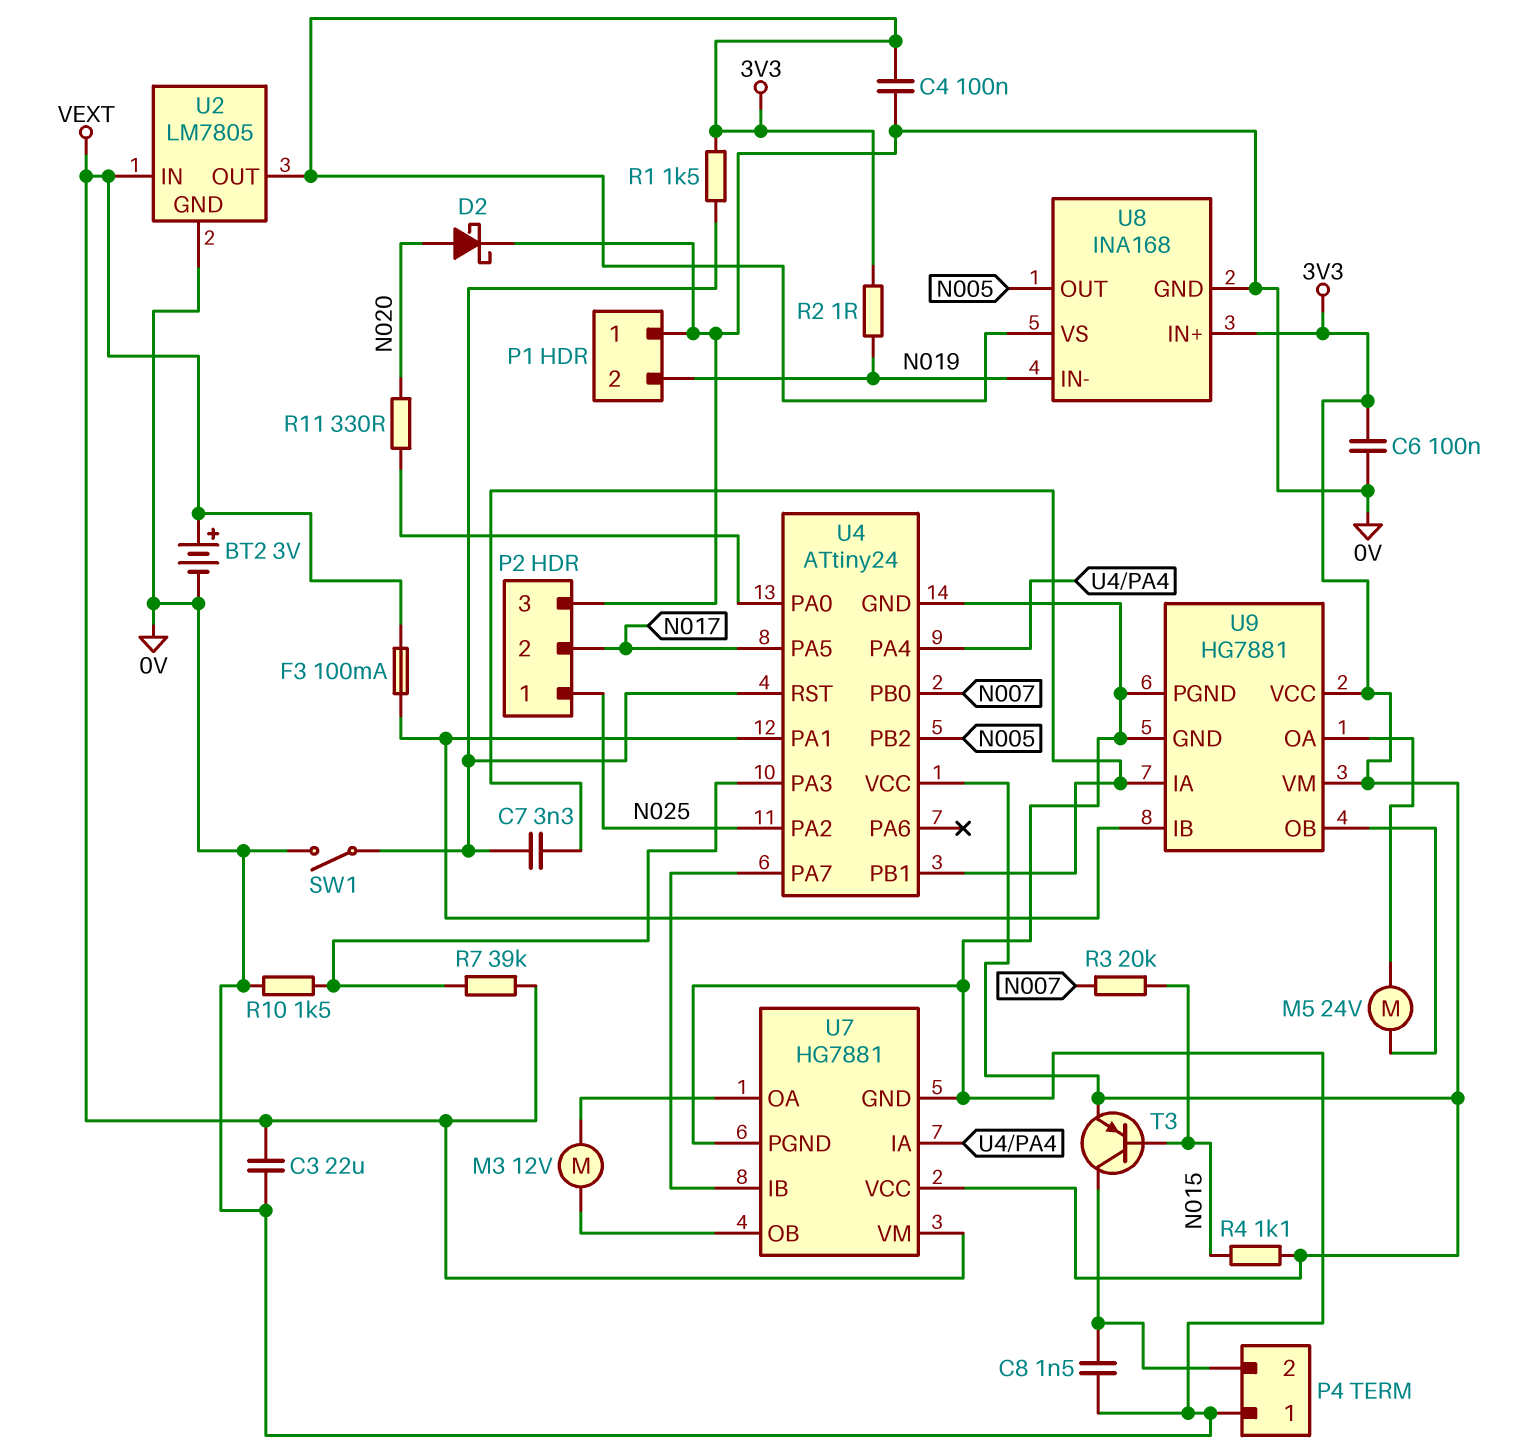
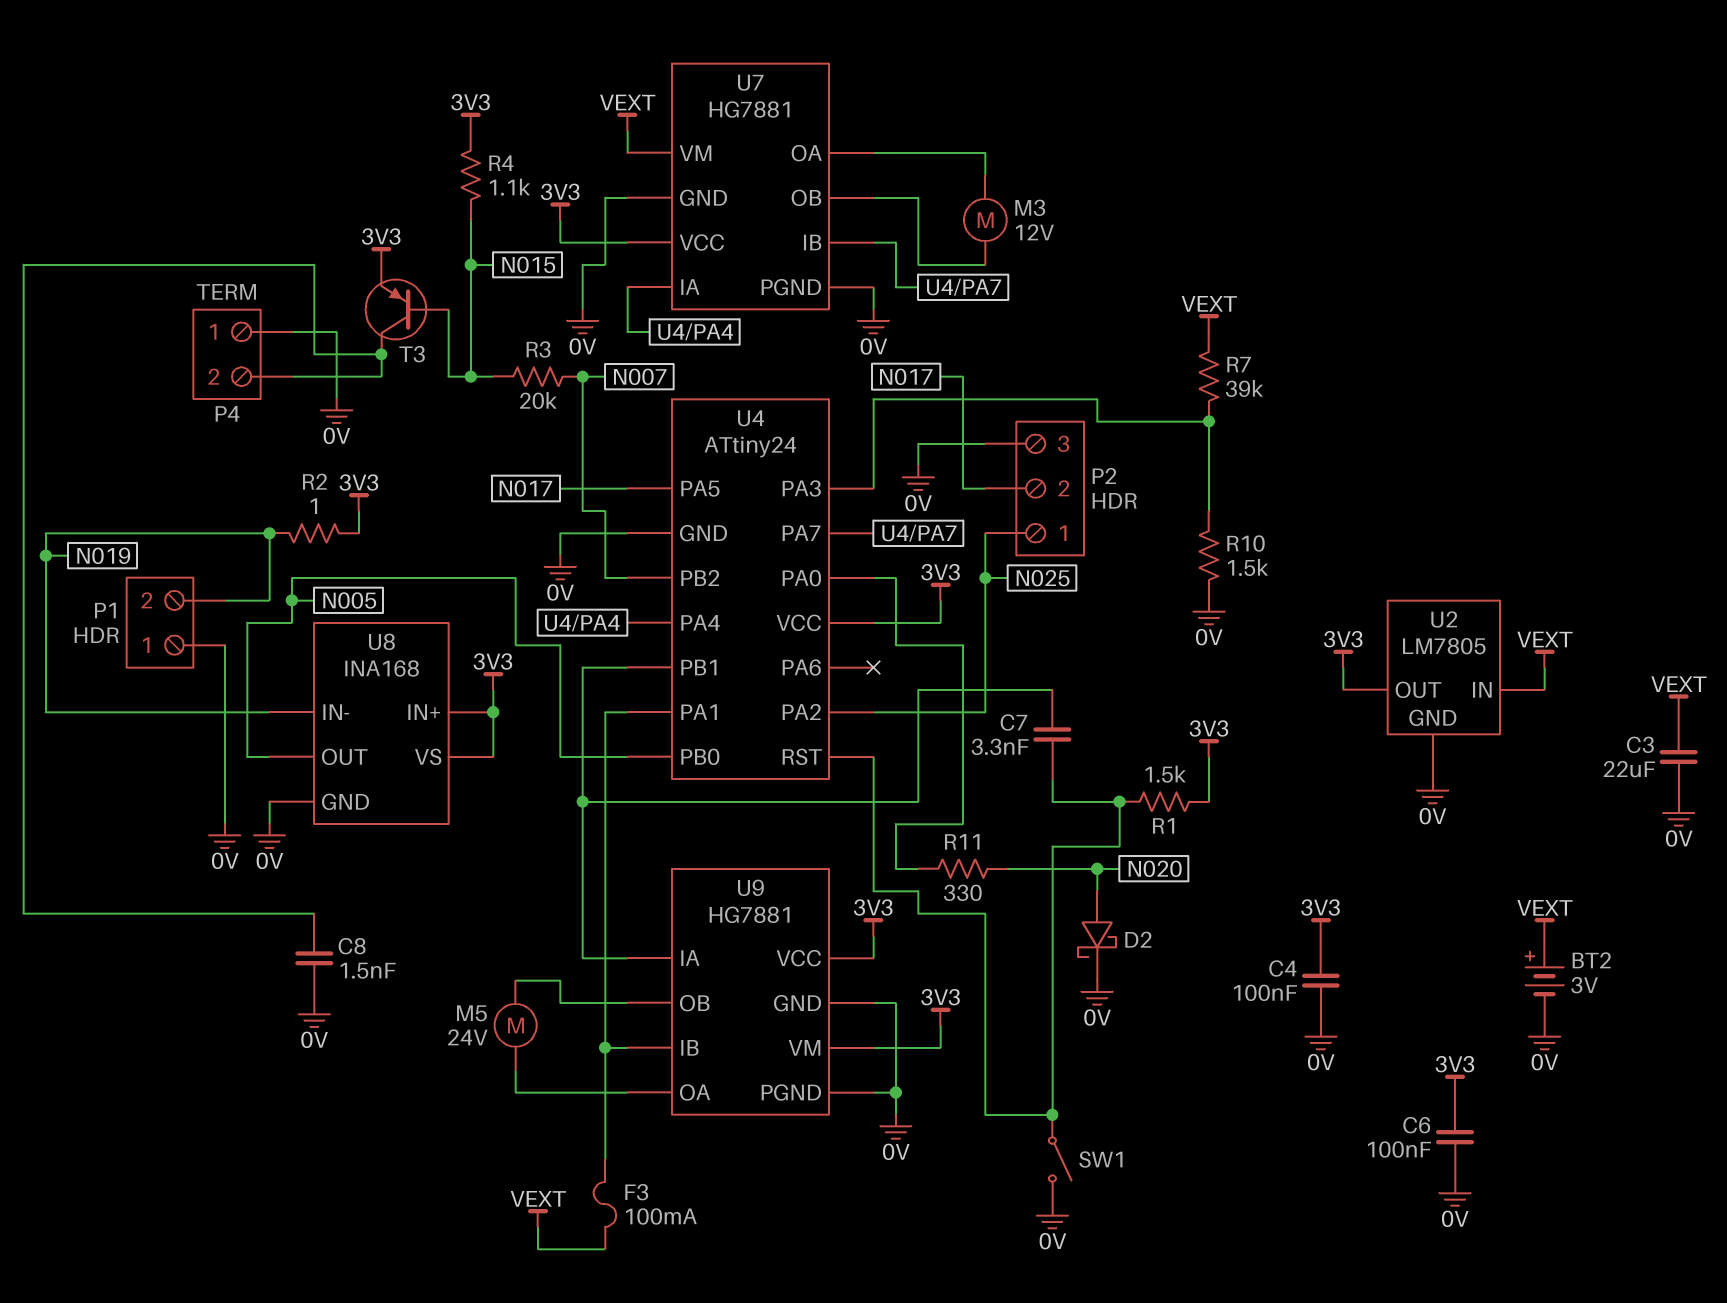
U4 pin PB0: N007 -> N005
U4 pin PB2: N005 -> N007

